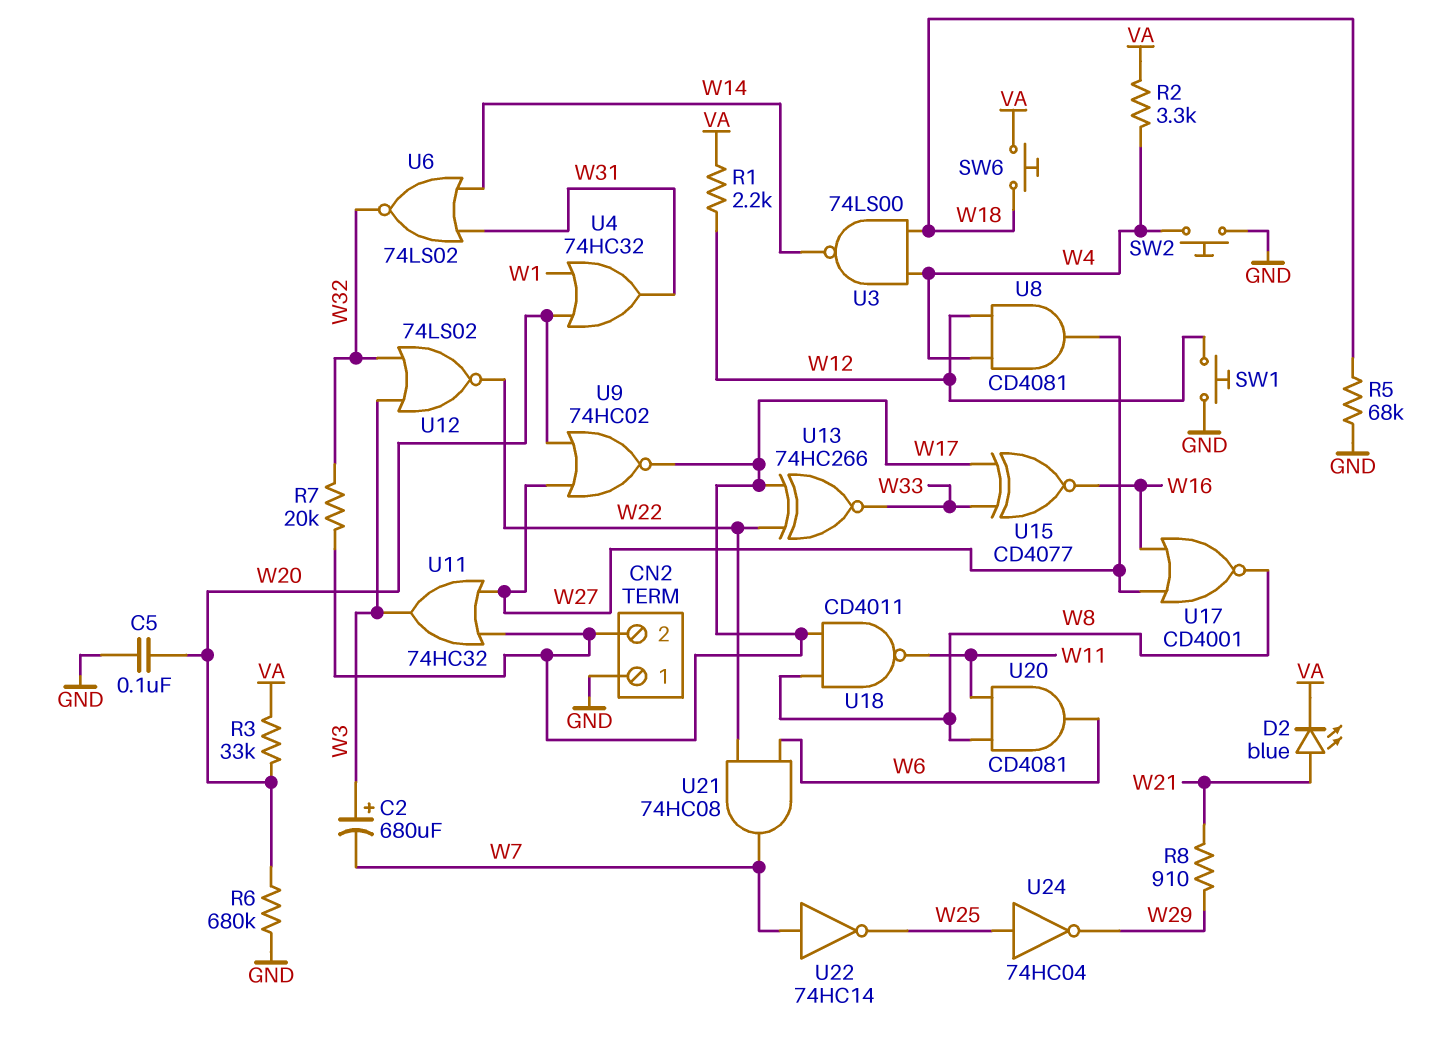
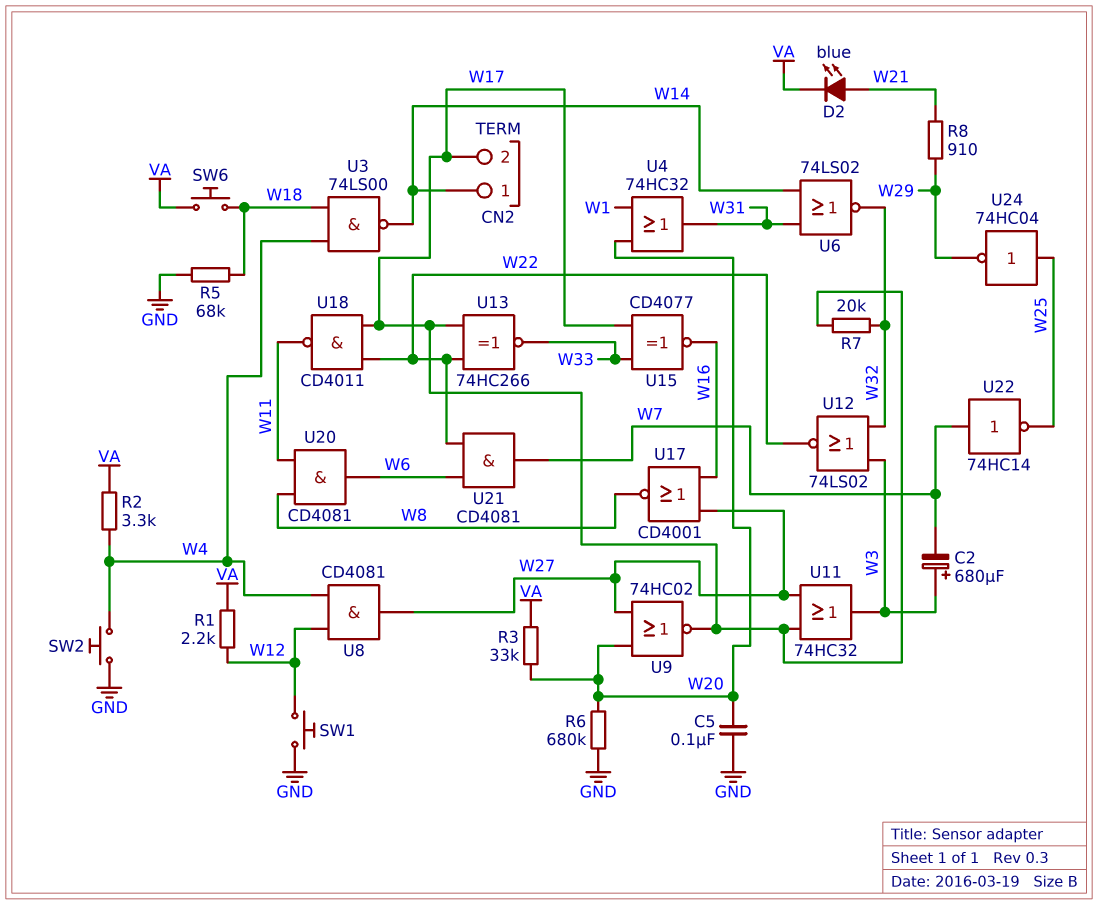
CN2 pin 1: GND -> W14
U18: NAND CD4011 (in W8, in W17, out W11) -> NAND CD4011 (in W17, in W22, out W11)
U21: AND 74HC08 (in W6, in W22, out W7) -> AND CD4081 (in W6, in W22, out W7)

